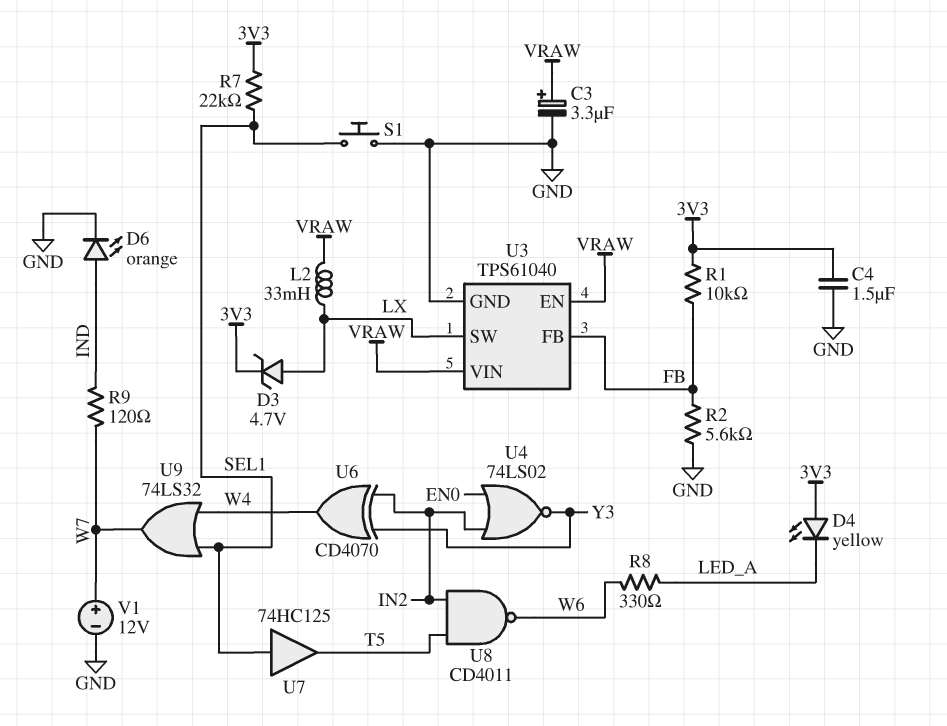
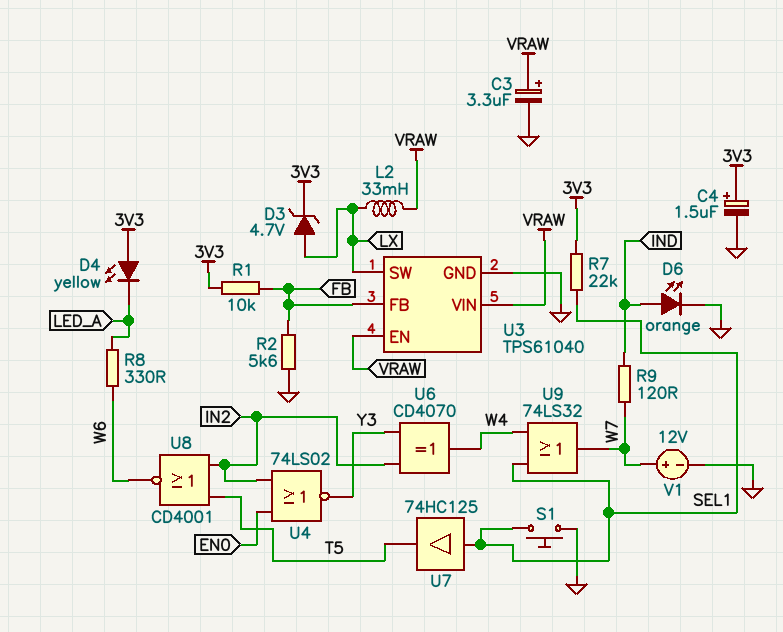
C4: 1.5uF (3V3, GND) -> 1.5uF (plus 3V3, minus GND)
U8: NAND CD4011 (in IN2, in T5, out W6) -> NOR CD4001 (in IN2, in T5, out W6)

